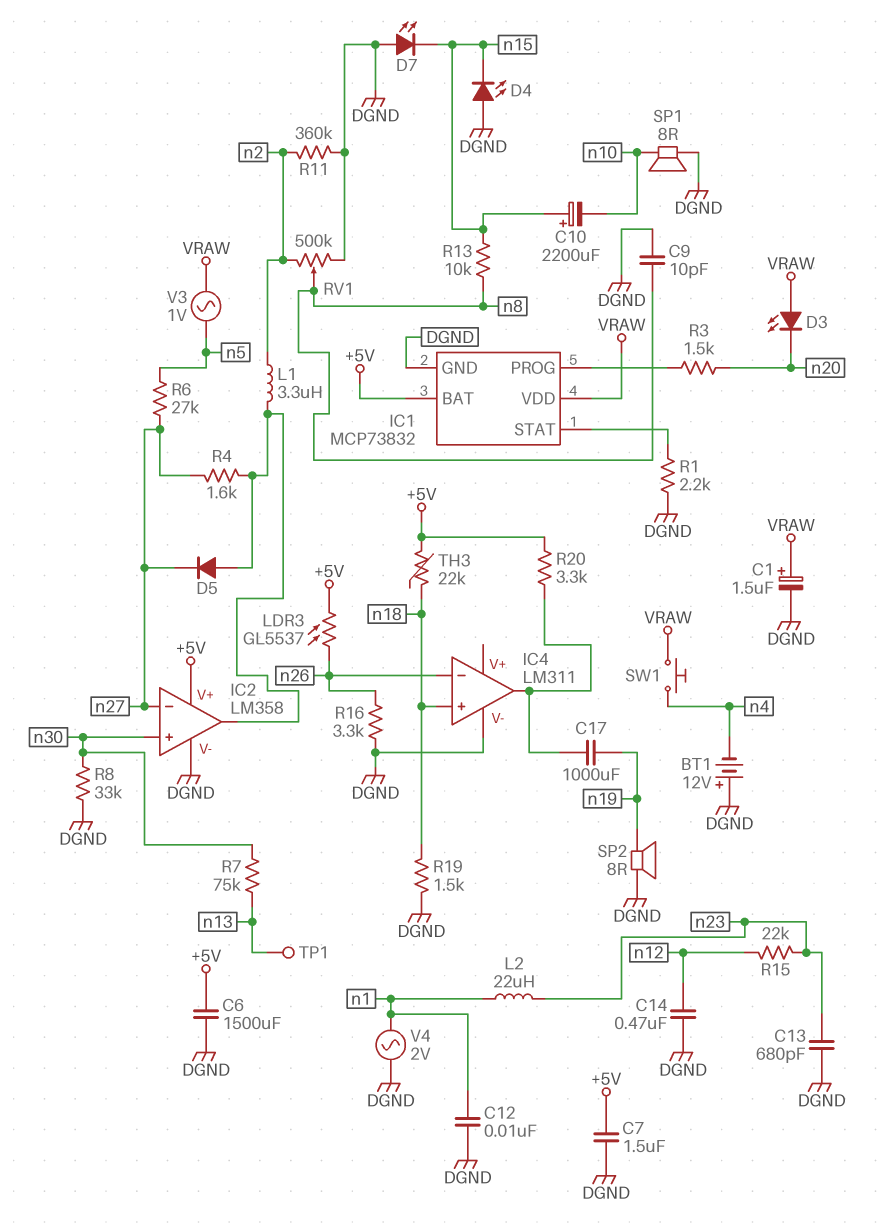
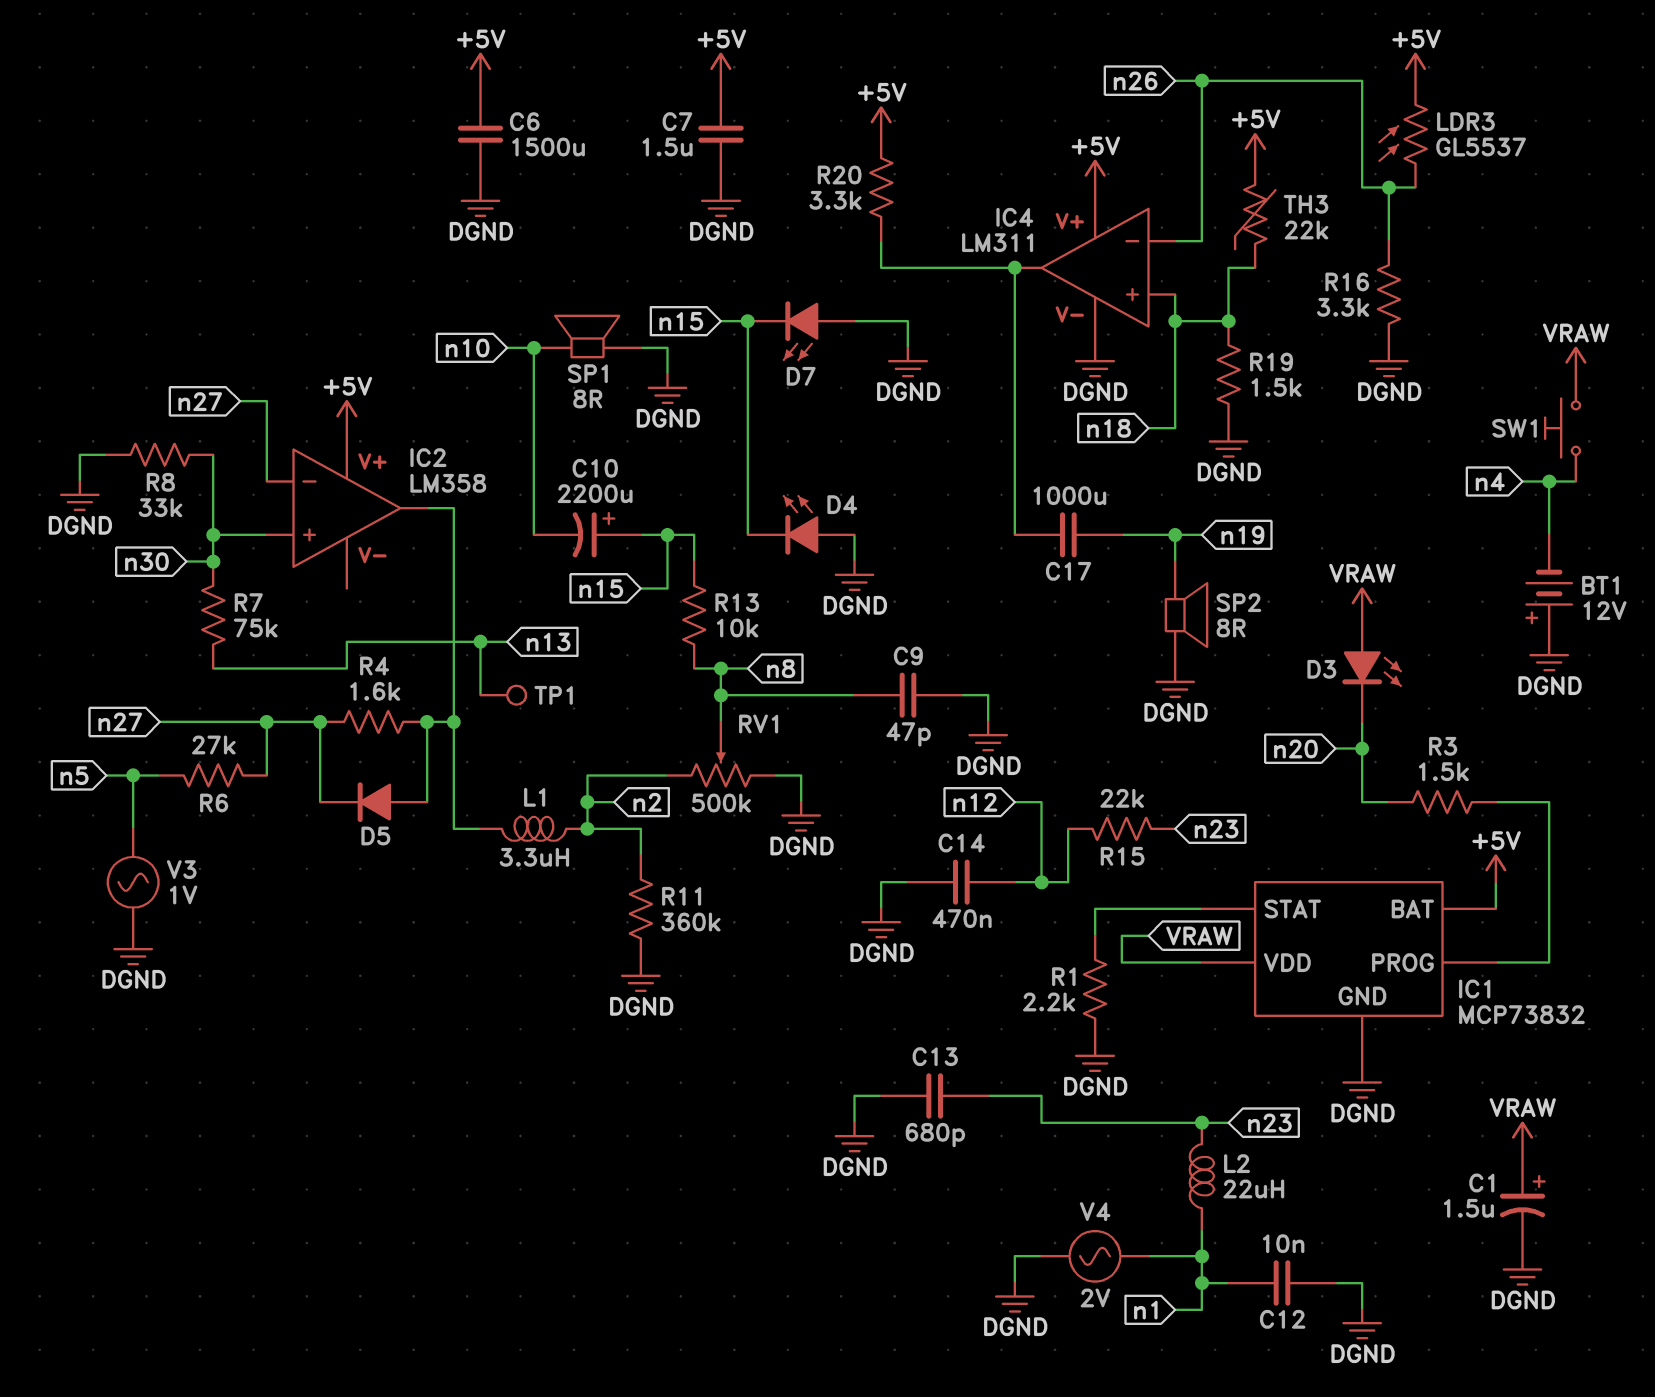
C9: 10pF (DGND, n8) -> 47pF (DGND, n8)
IC2 pin V-: DGND -> none
IC4 pin V+: none -> +5V
V3: AC 1V (VRAW, n5) -> AC 1V (DGND, n5)

